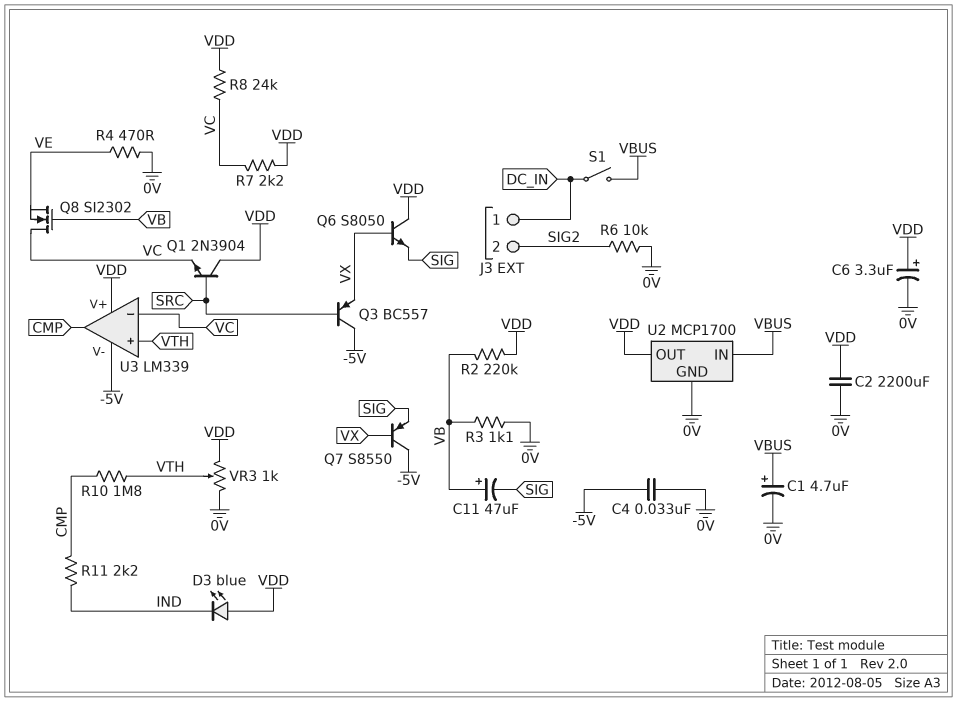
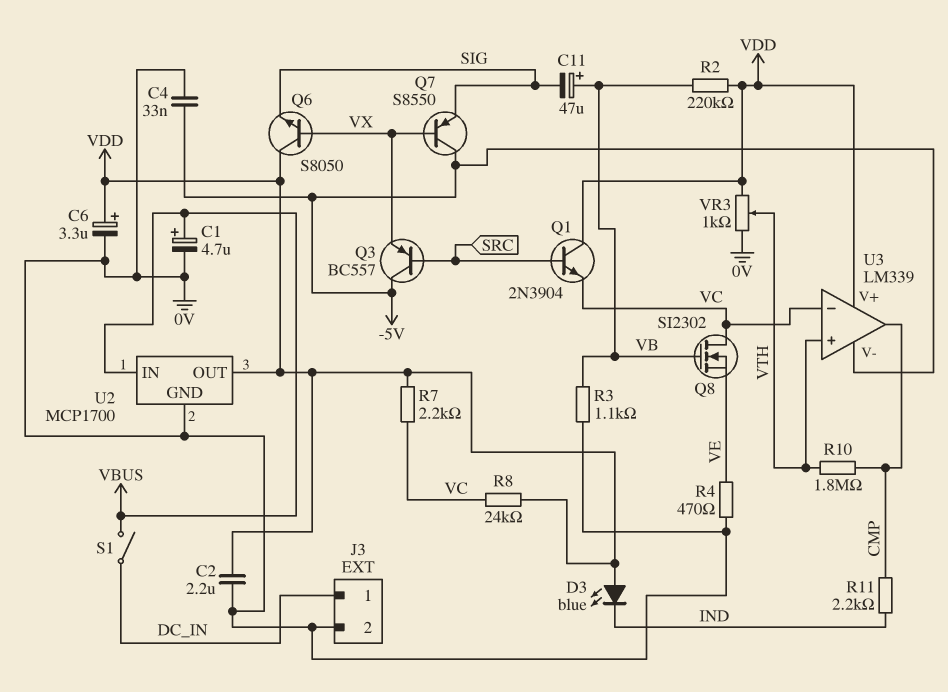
C2: 2200uF (0V, VDD) -> 2.2uF (0V, VDD)
J3 pin 2: SIG2 -> 0V
R6: 10k (0V, SIG2) -> none

